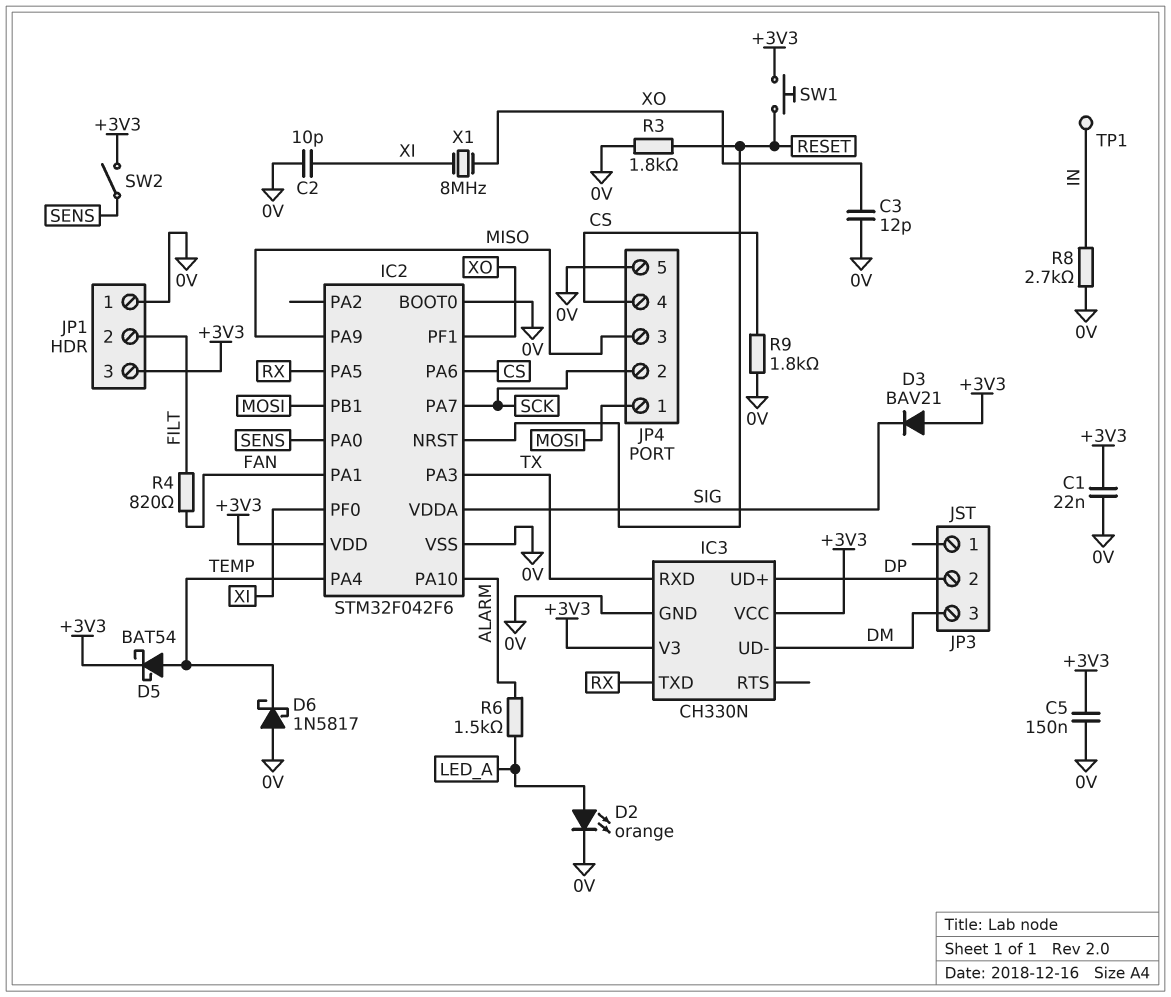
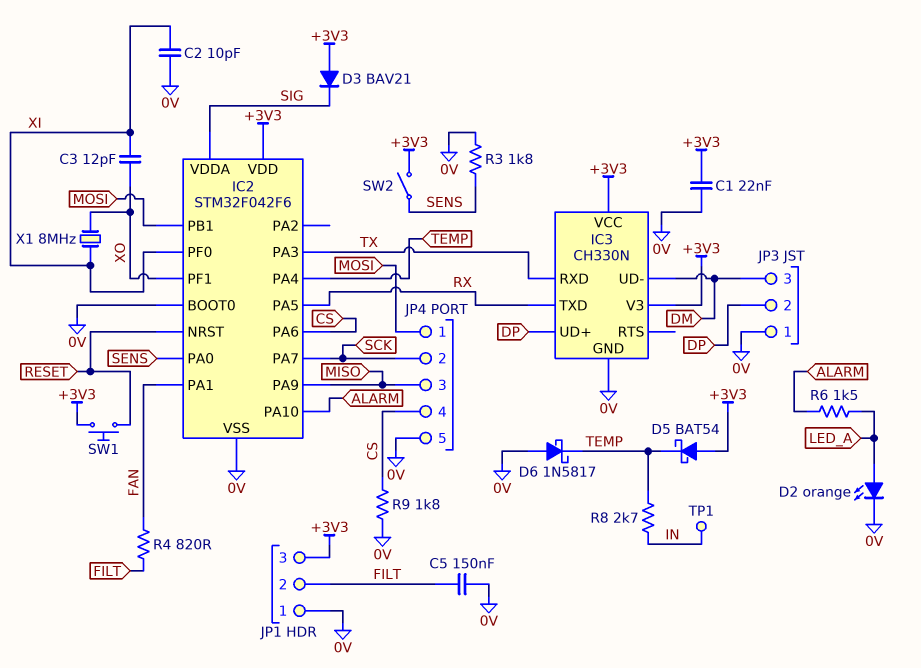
C3: 12pF (0V, XO) -> 12pF (XI, XO)
C5: 150nF (+3V3, 0V) -> 150nF (0V, FILT)
D5: schottky BAT54 (A TEMP, K +3V3) -> schottky BAT54 (A +3V3, K TEMP)
JP3 pin 1: none -> 0V
R3: 1.8k (0V, RESET) -> 1.8k (0V, SENS)
R8: 2.7k (0V, IN) -> 2.7k (IN, TEMP)

